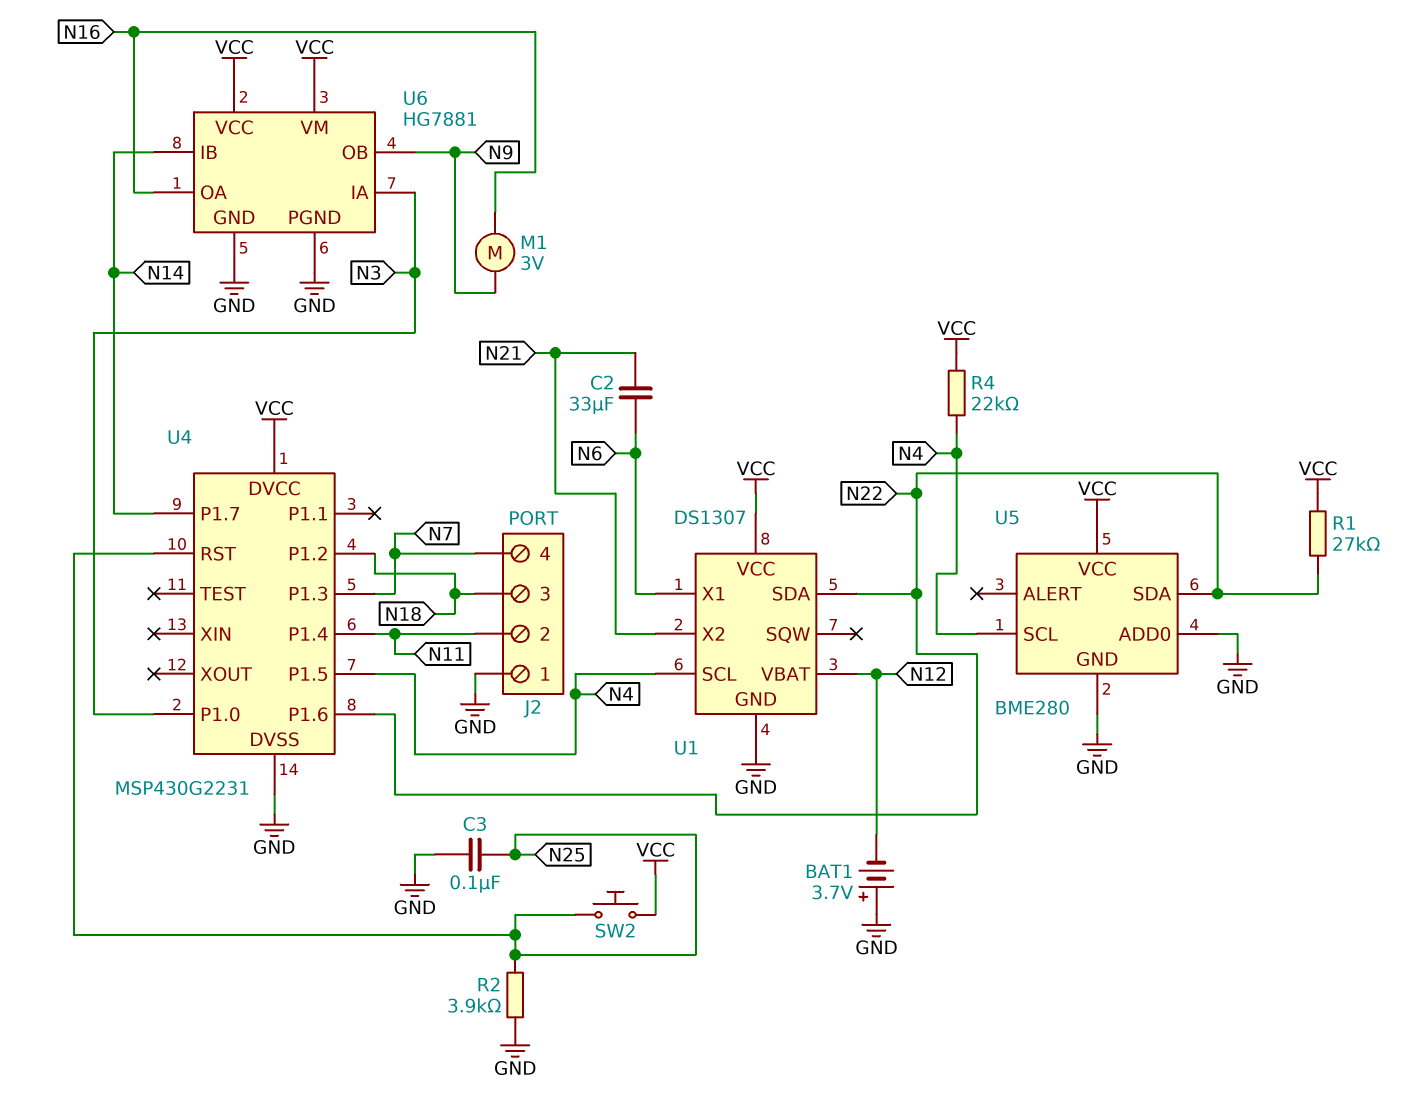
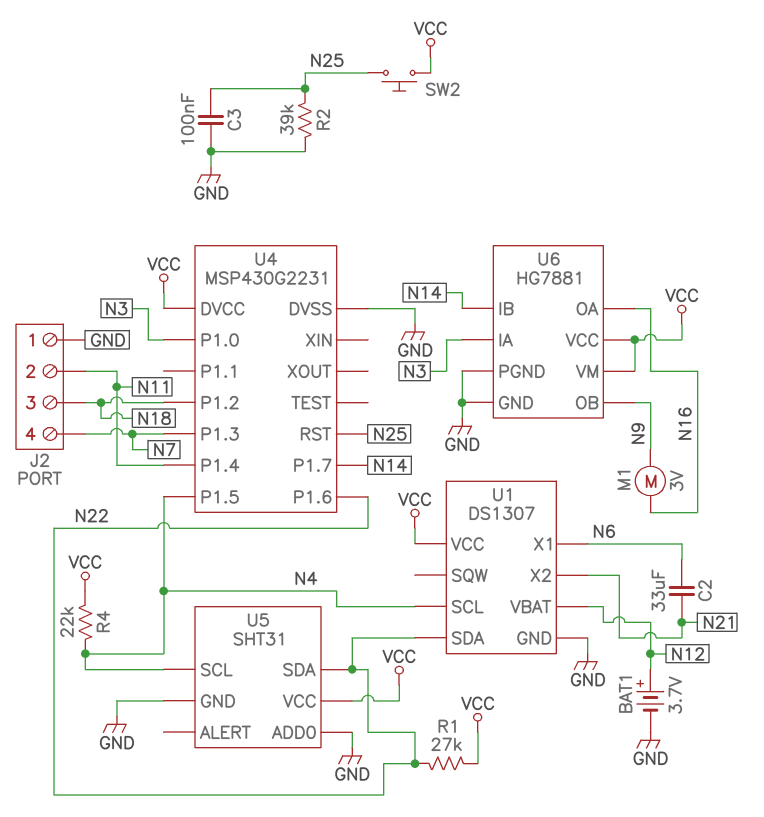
BAT1: 3.7V (plus GND, minus N12) -> 3.7V (plus N12, minus GND)
R2: 3.9k (GND, N25) -> 39k (GND, N25)
U5: BME280 -> SHT31

